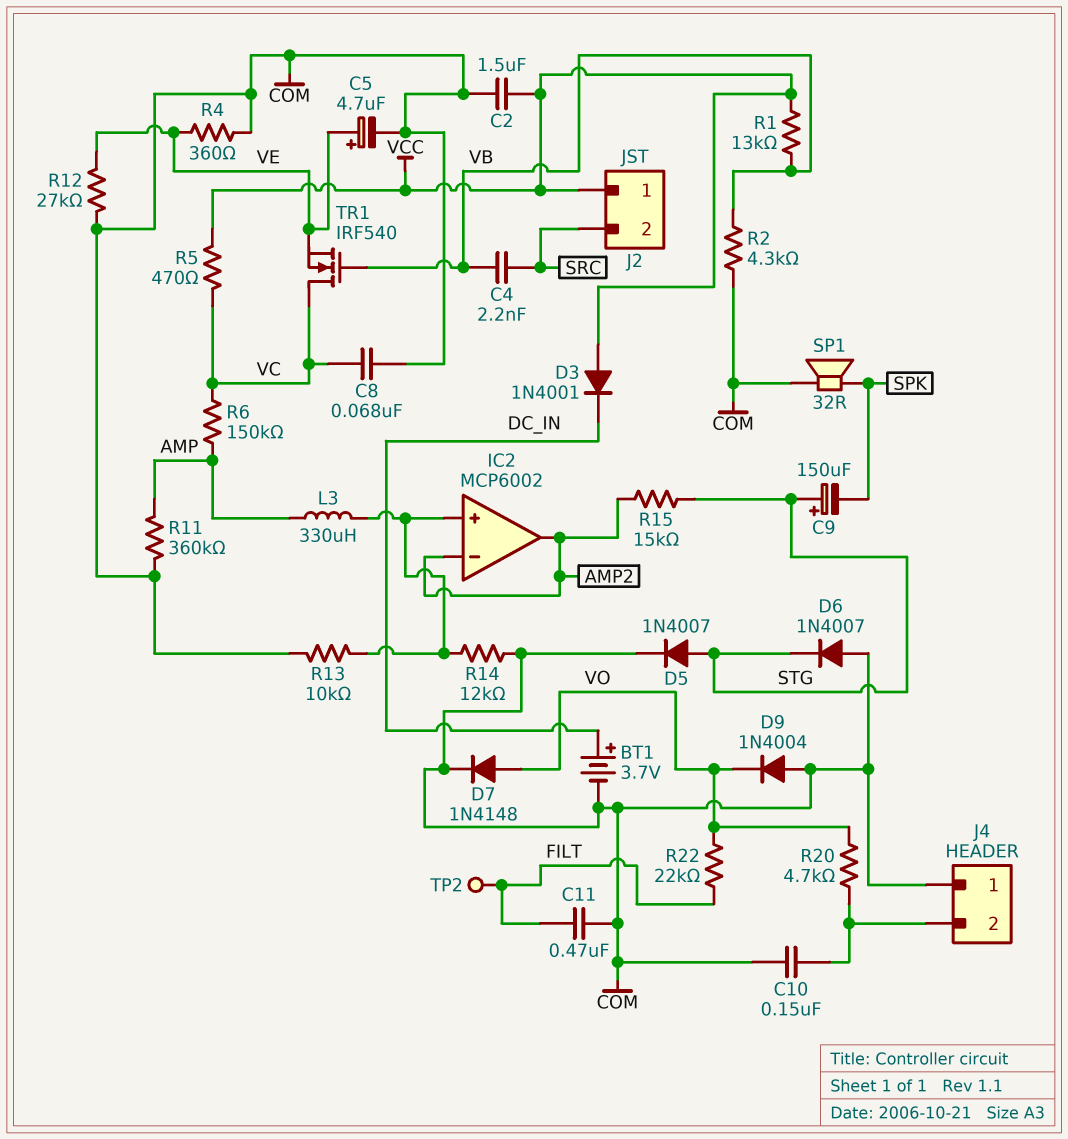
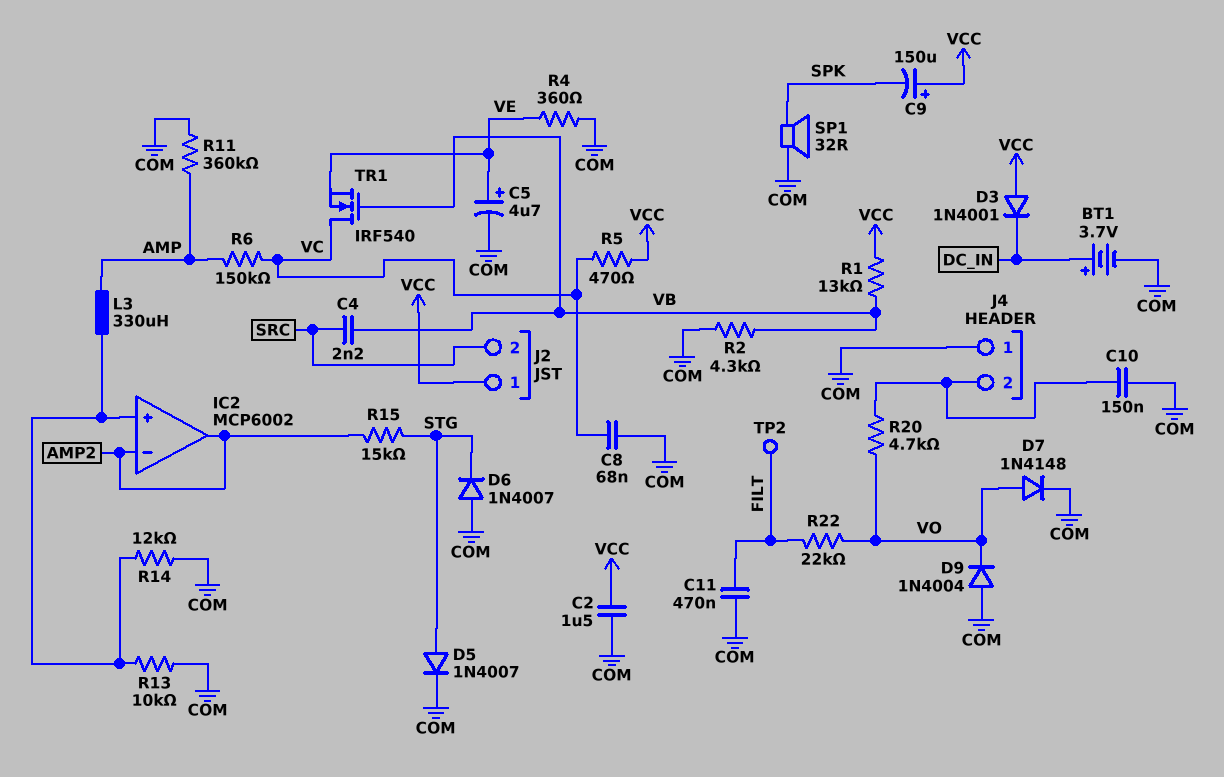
C9: 150uF (plus STG, minus SPK) -> 150uF (plus VCC, minus SPK)
R12: 27k (COM, VE) -> none

